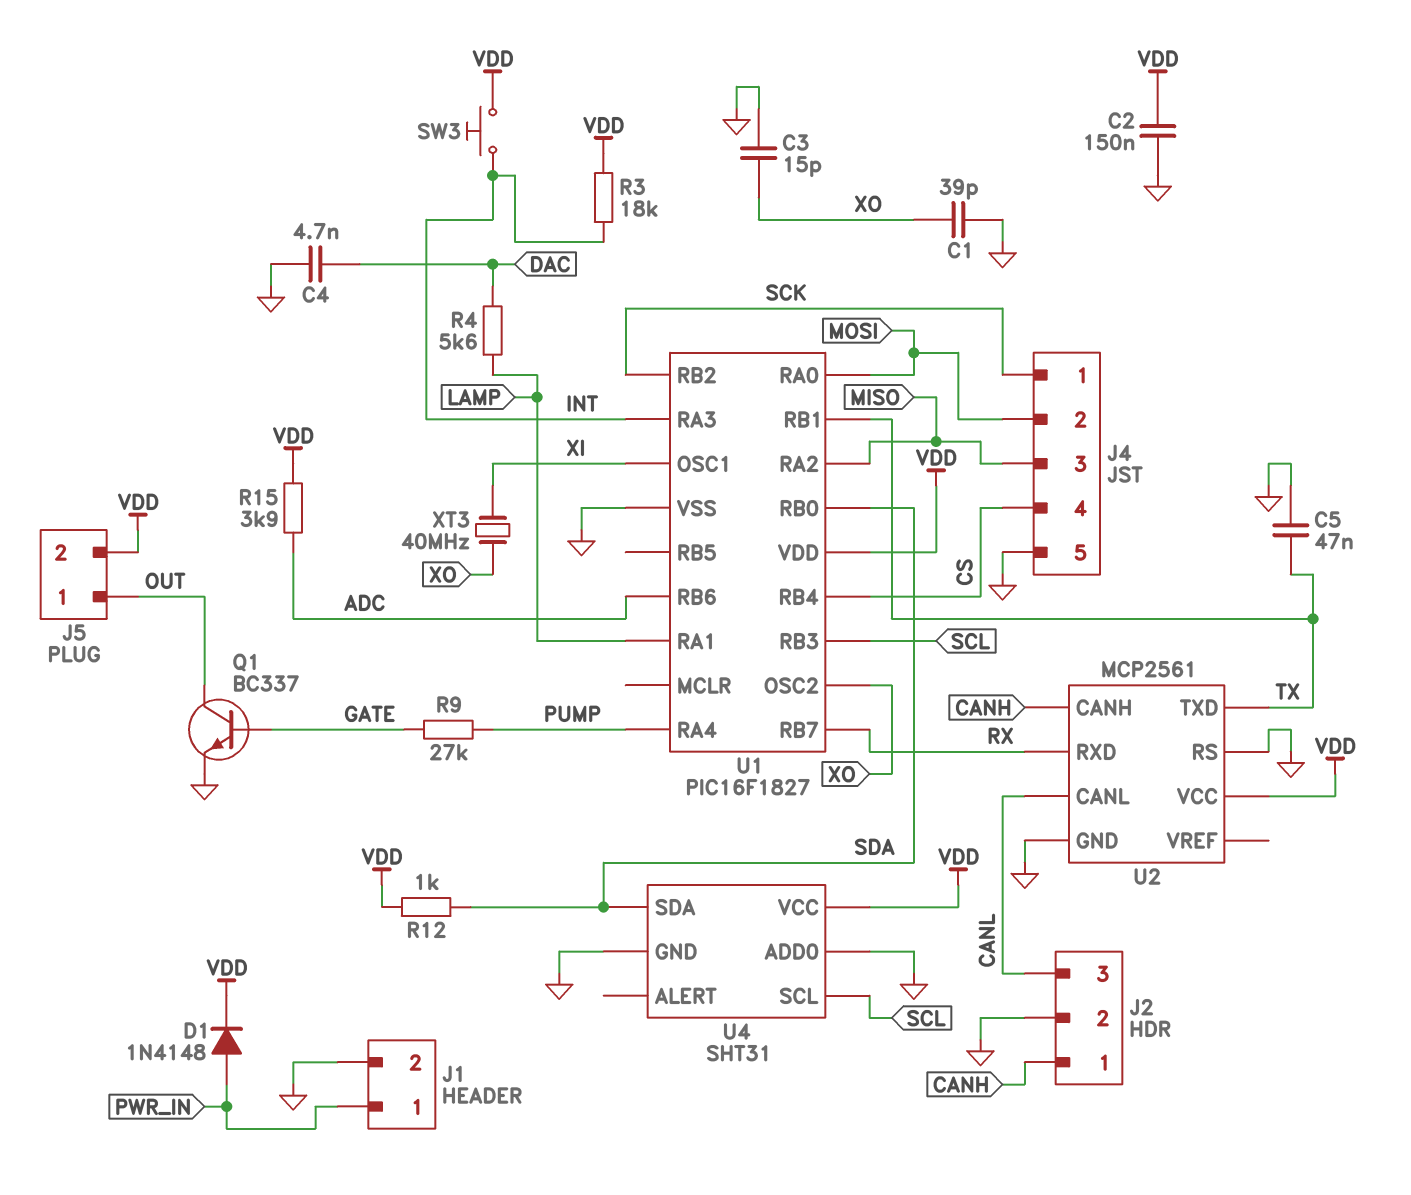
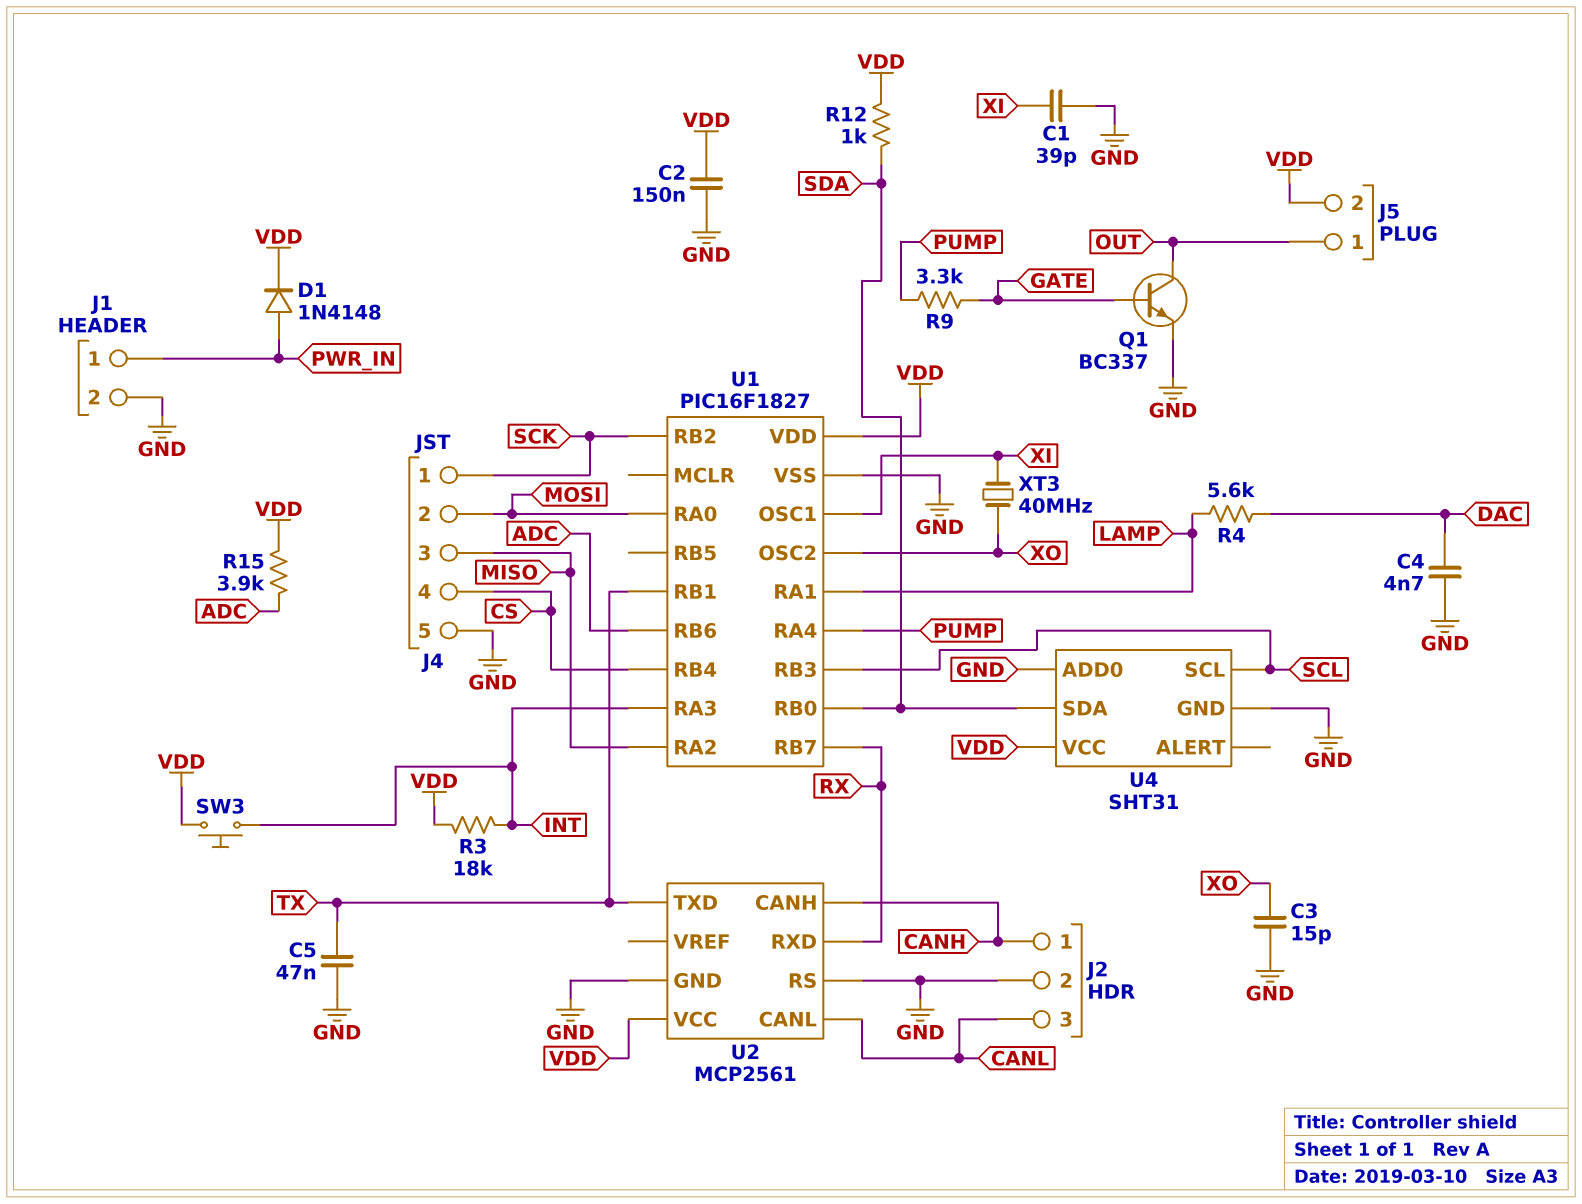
C1: 39pF (GND, XO) -> 39pF (GND, XI)
R9: 27k (GATE, PUMP) -> 3.3k (GATE, PUMP)

